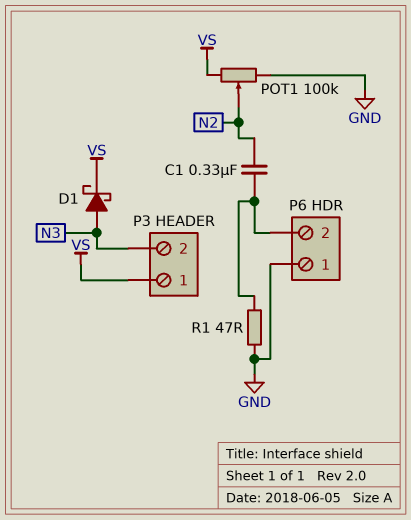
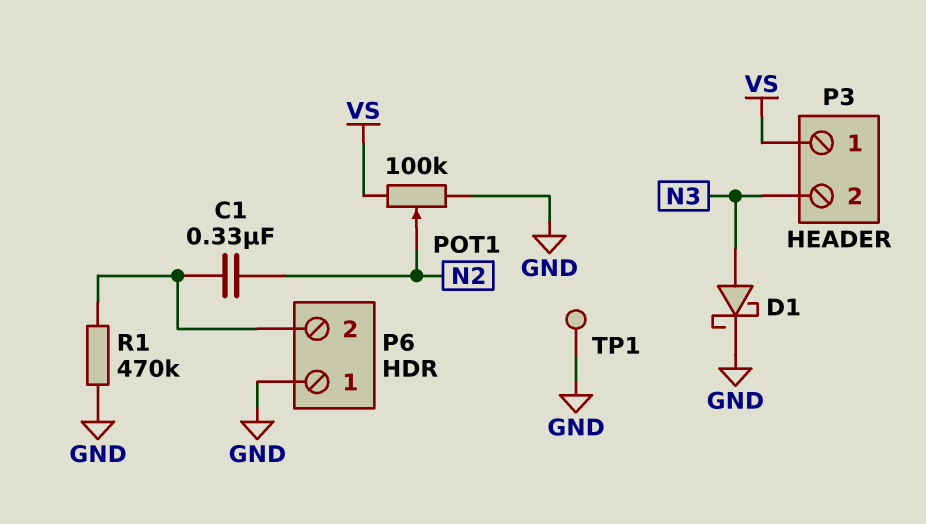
D1: schottky (A N3, K VS) -> schottky (A N3, K GND)
R1: 47 (GND, P6/2) -> 470k (GND, P6/2)
TP1: none -> test point (GND)

